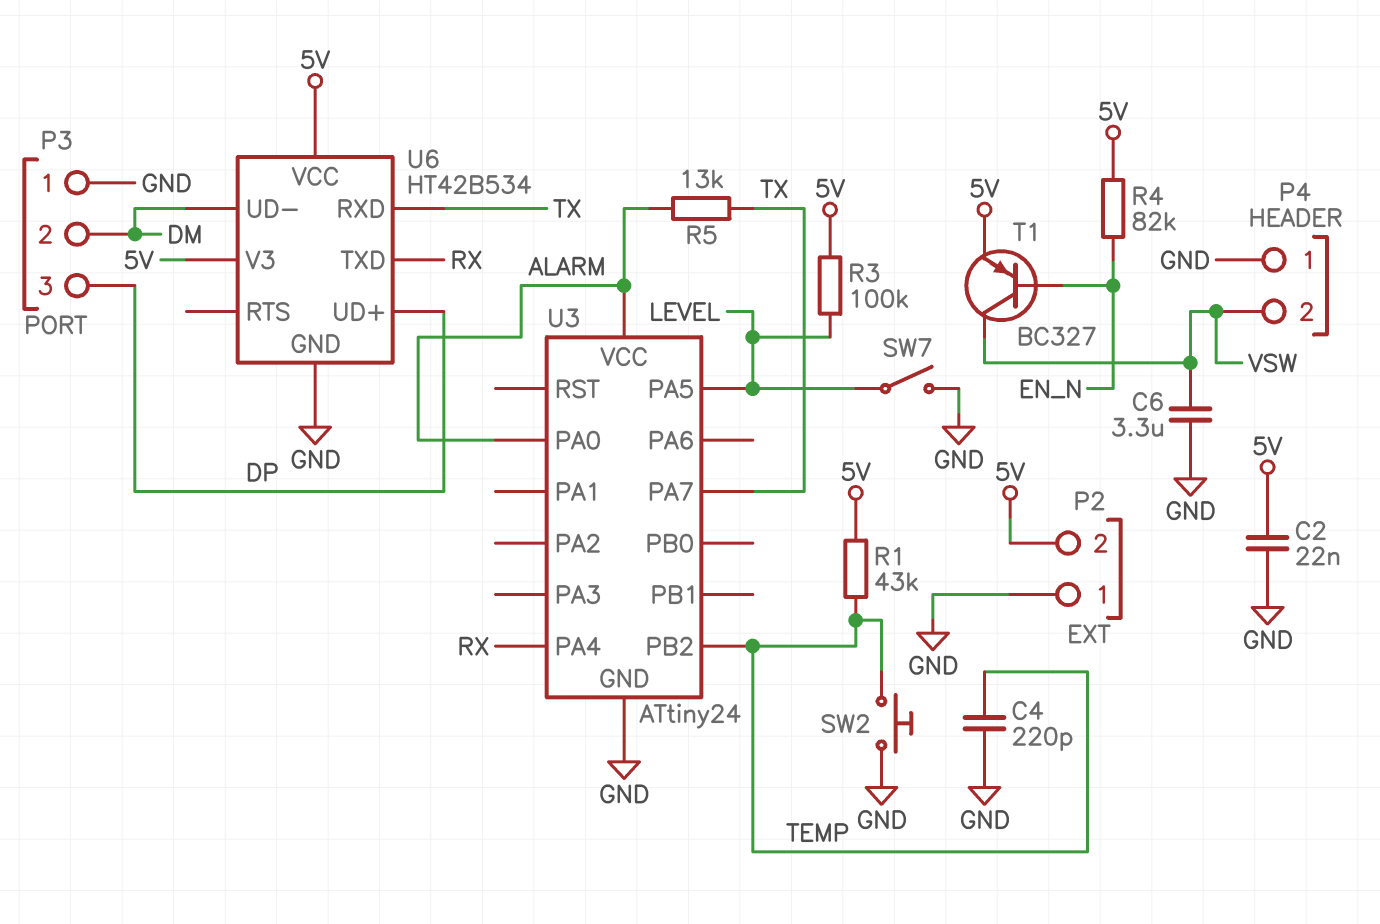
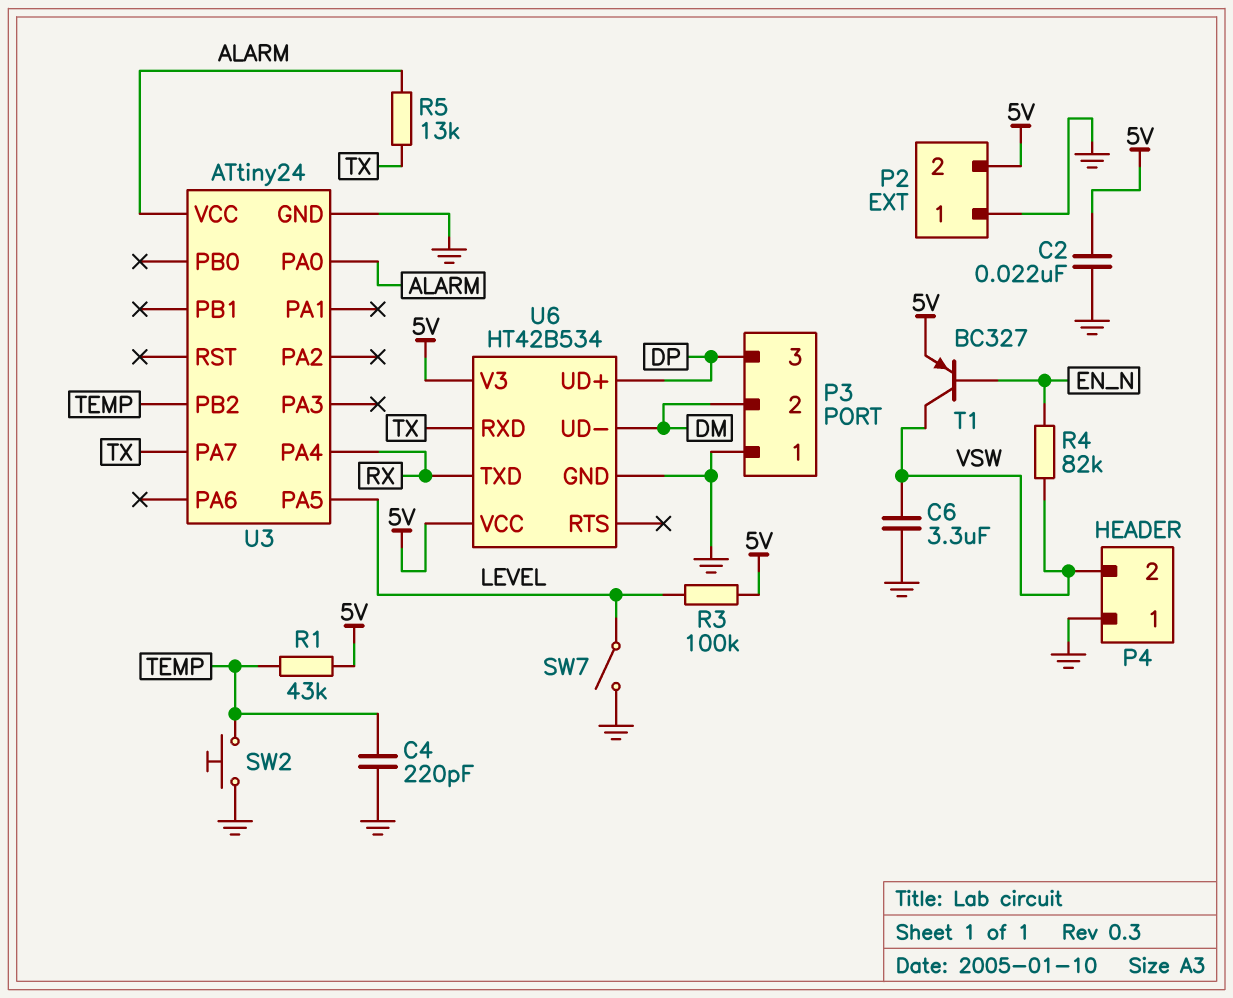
R4: 82k (5V, EN_N) -> 82k (EN_N, VSW)

